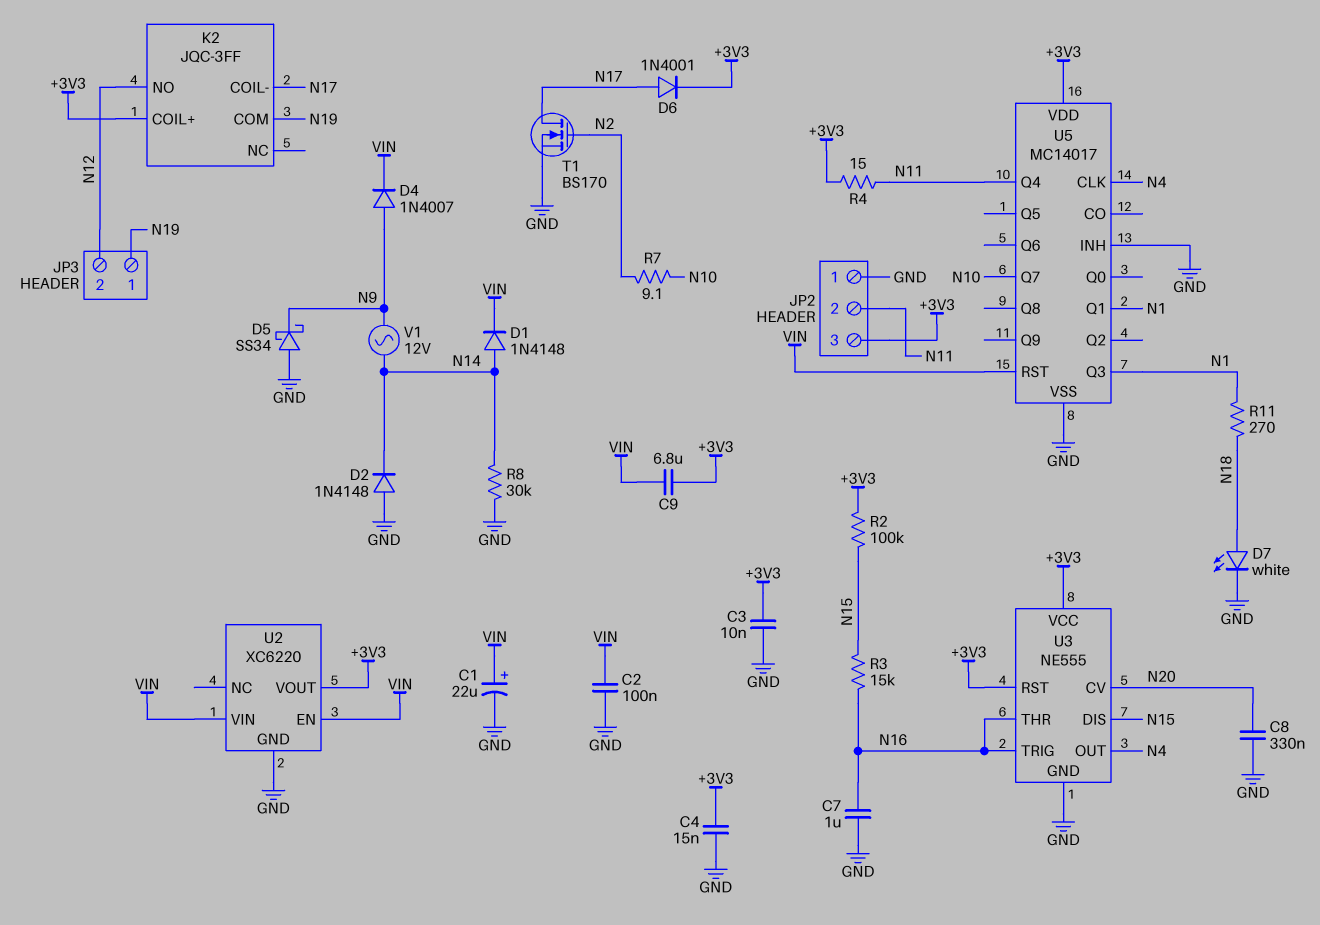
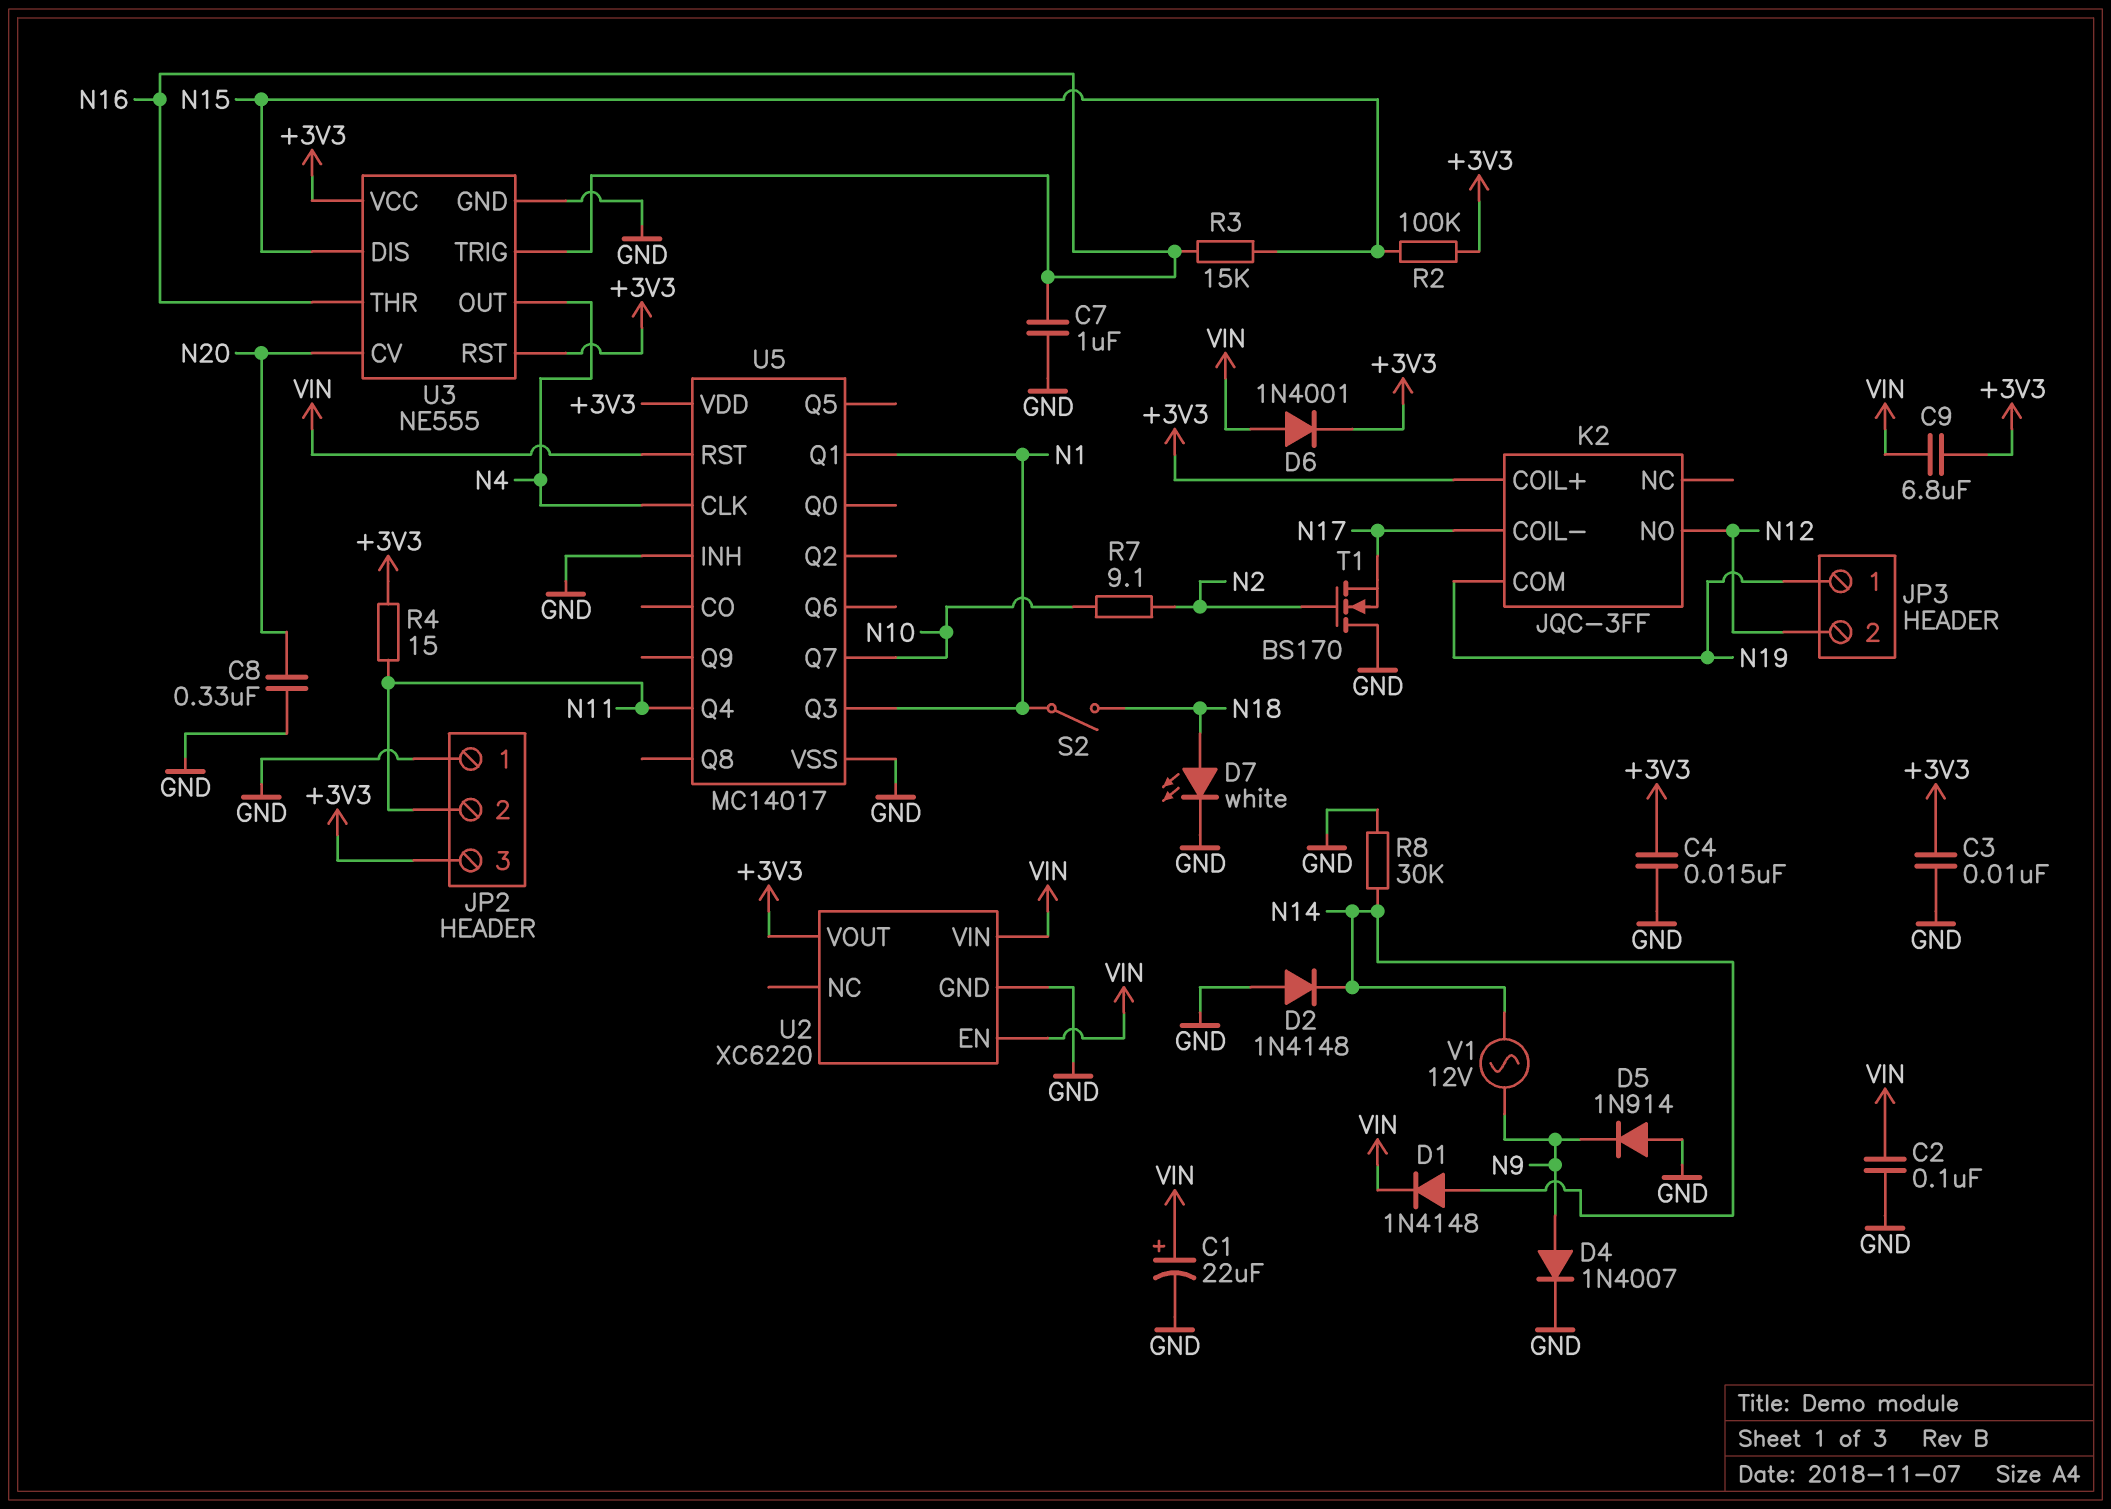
D4: diode 1N4007 (A N9, K VIN) -> diode 1N4007 (A N9, K GND)
D5: schottky SS34 (A GND, K N9) -> diode 1N914 (A GND, K N9)
D6: diode 1N4001 (A N17, K +3V3) -> diode 1N4001 (A VIN, K +3V3)
R11: 270 (N1, N18) -> none
S2: none -> switch (N1, N18)
T1: NMOS BS170 (G N2, D N17, S GND) -> NMOS BS170 (G N2, D GND, S N17)

